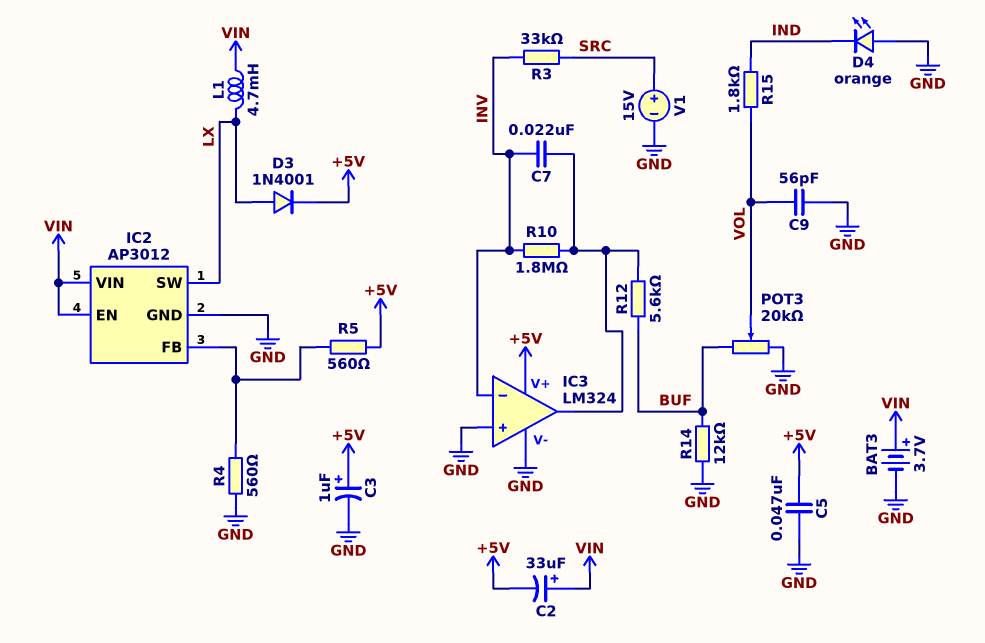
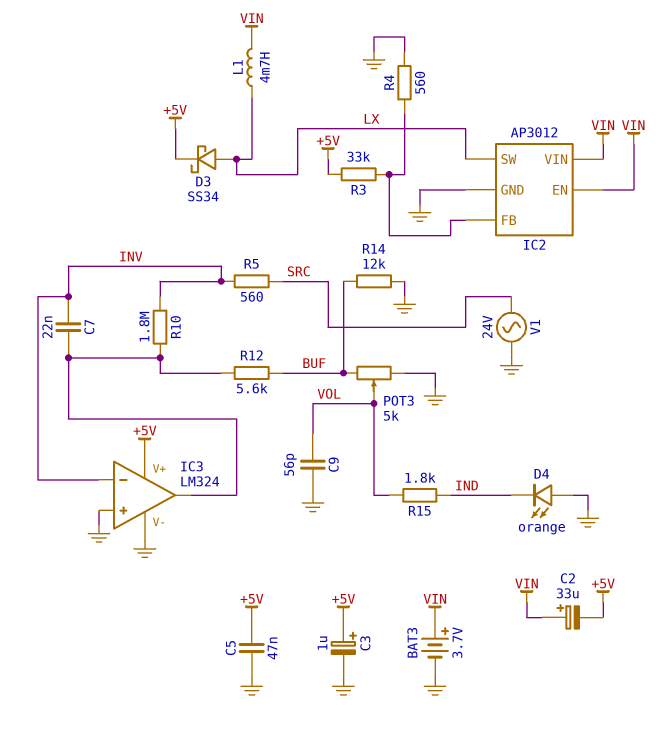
D3: diode 1N4001 (A LX, K +5V) -> schottky SS34 (A LX, K +5V)
POT3: 20k (BUF, GND, wiper VOL) -> 5k (BUF, GND, wiper VOL)
R3: 33k (INV, SRC) -> 33k (+5V, IC2/FB)
R5: 560 (+5V, IC2/FB) -> 560 (INV, SRC)
V1: 15V (plus SRC, minus GND) -> AC 24V (GND, SRC)

